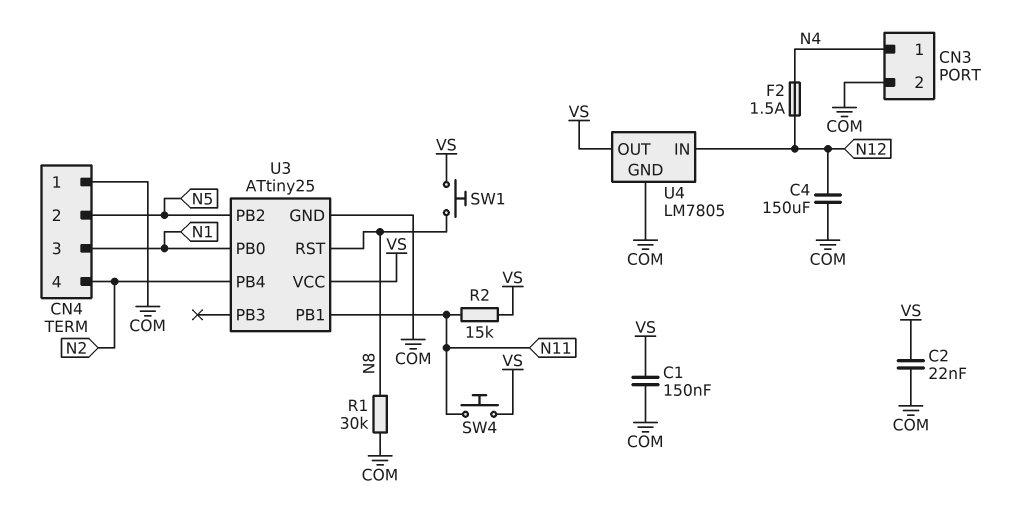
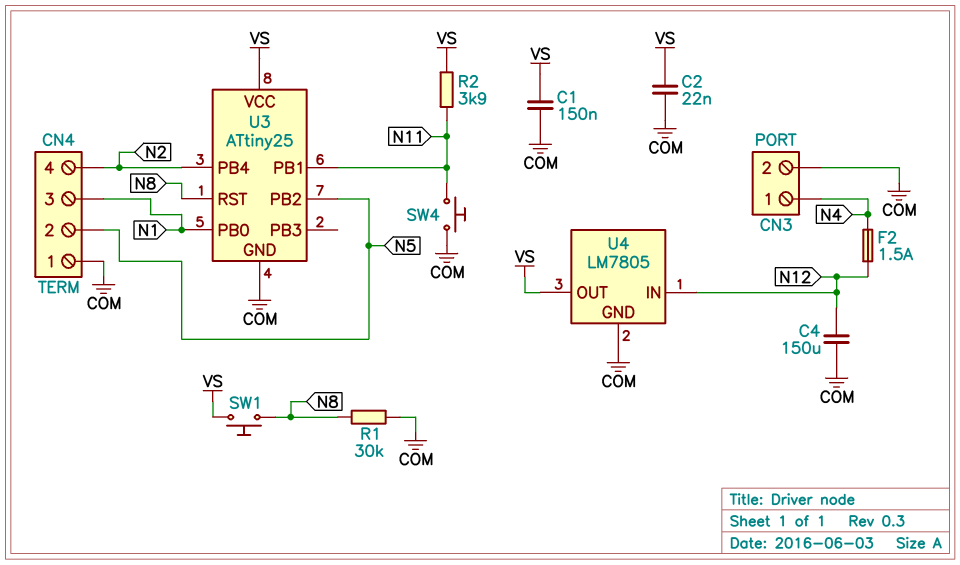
R2: 15k (N11, VS) -> 3.9k (N11, VS)
SW4: button (N11, VS) -> button (COM, N11)

